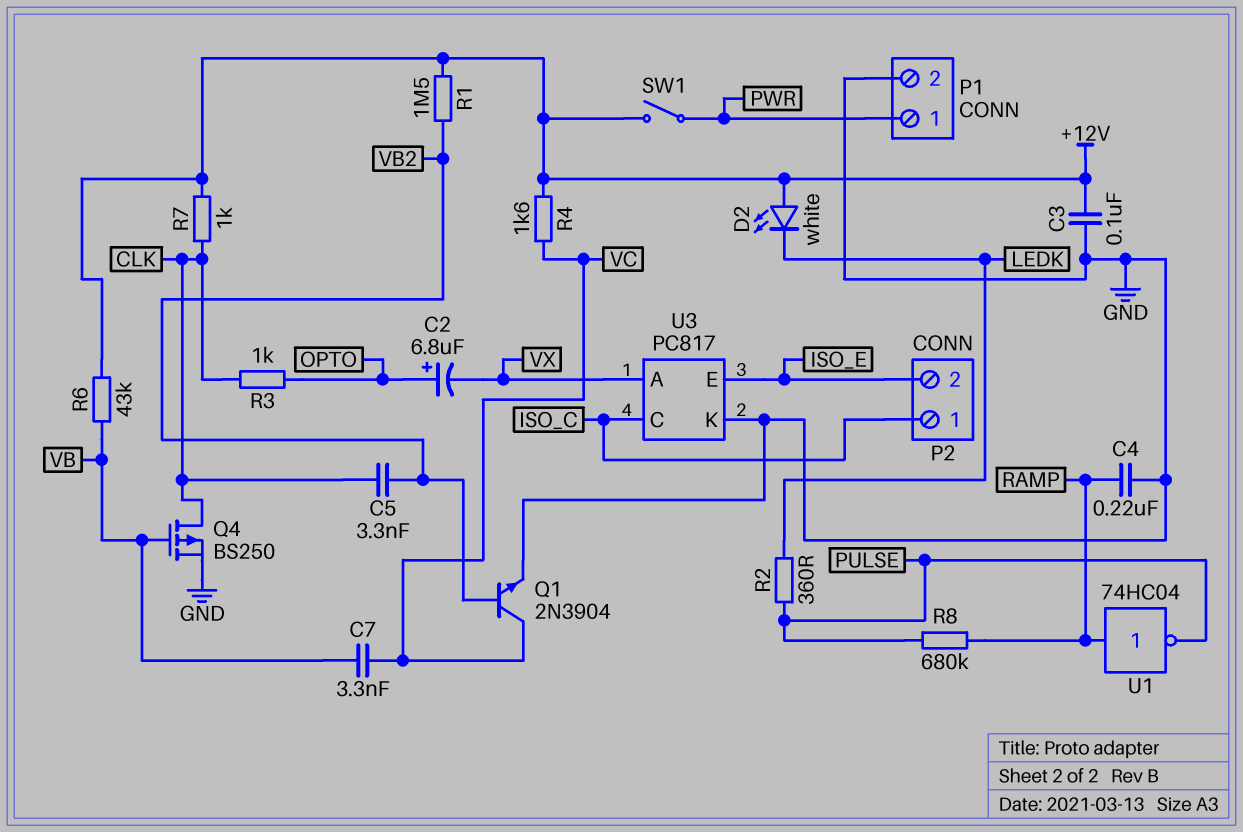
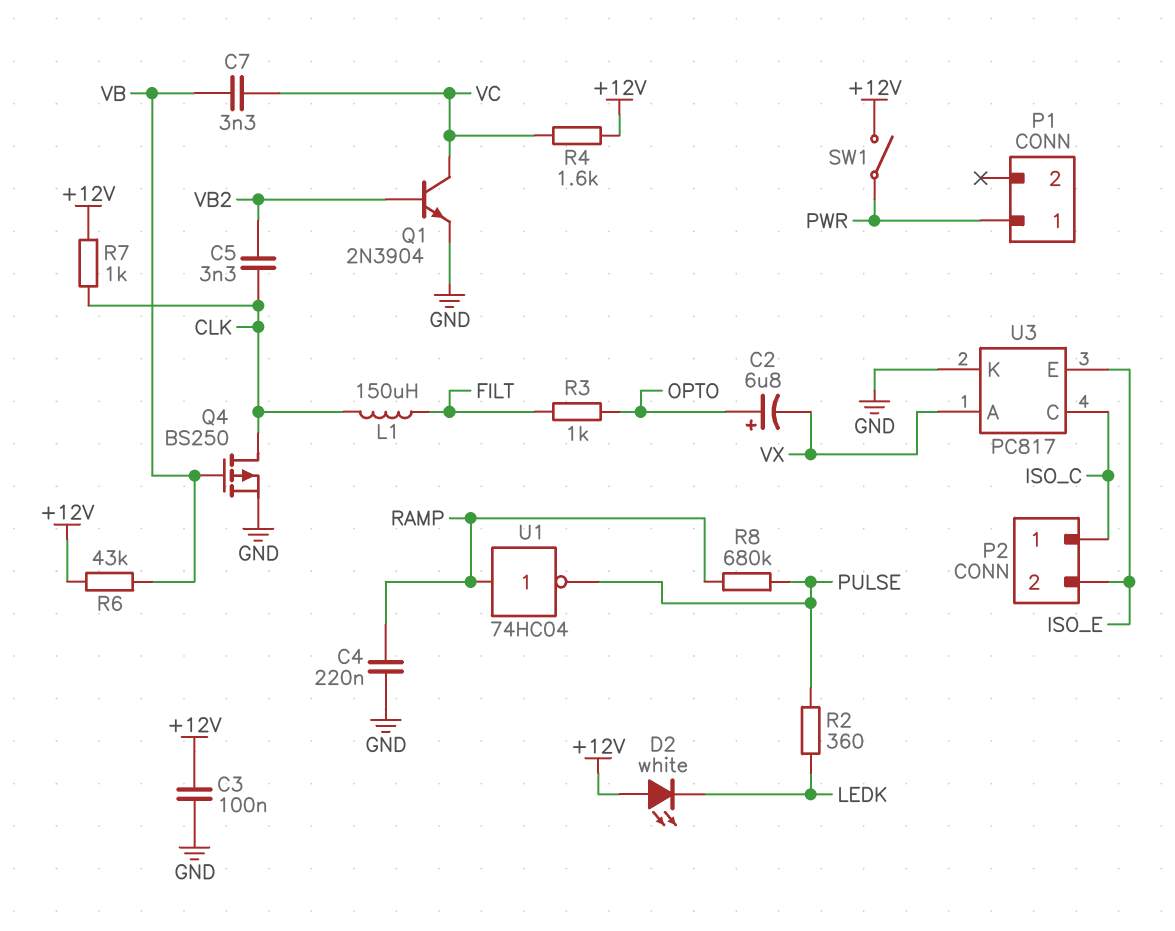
L1: none -> 150uH (CLK, FILT)
P1 pin 2: GND -> none
R1: 1.5M (+12V, VB2) -> none
R3: 1k (CLK, OPTO) -> 1k (FILT, OPTO)

